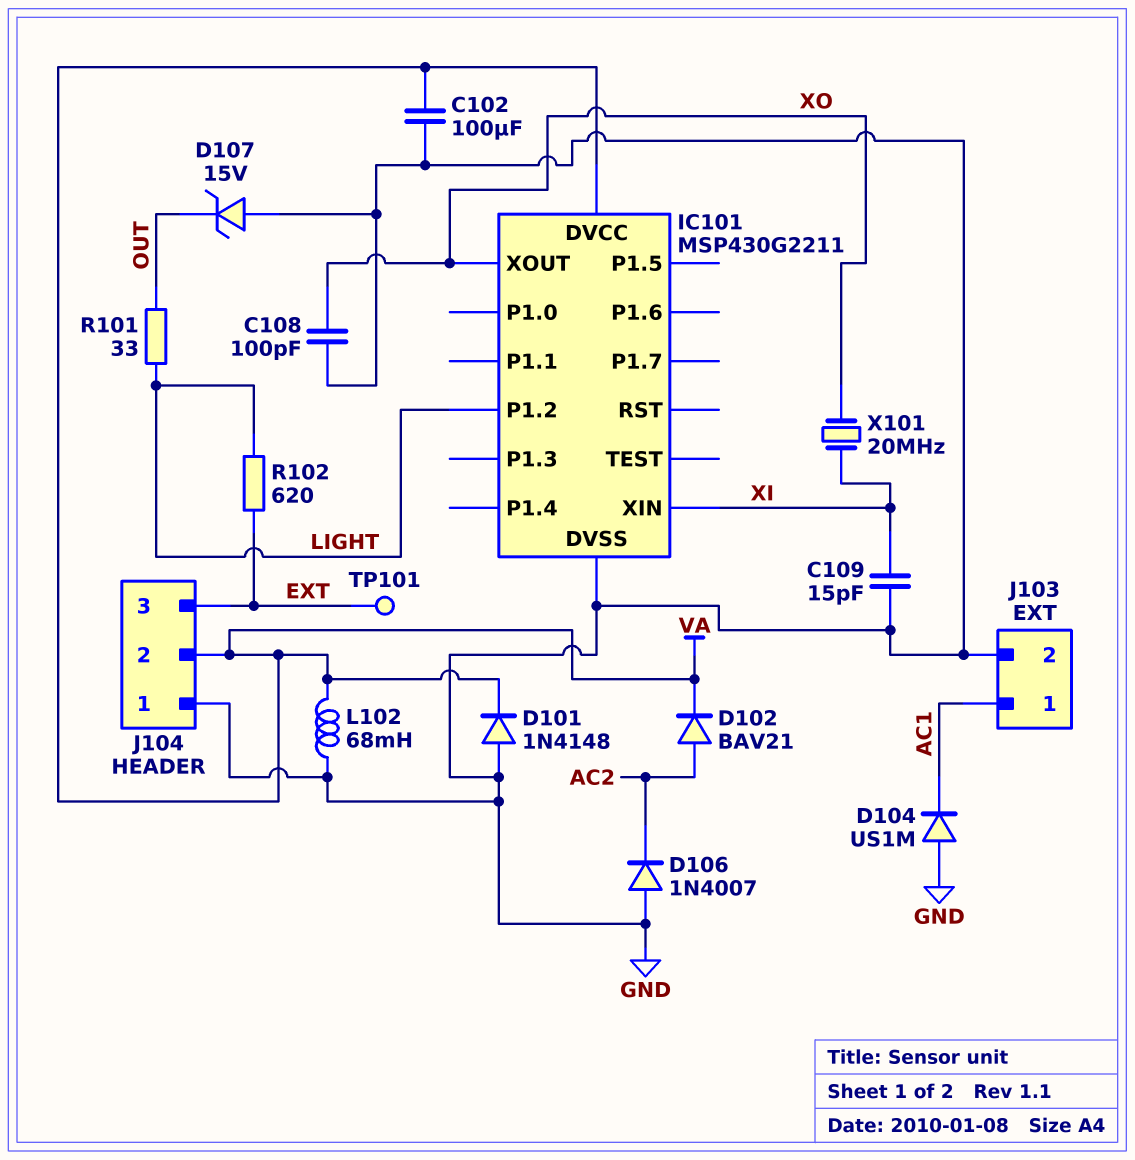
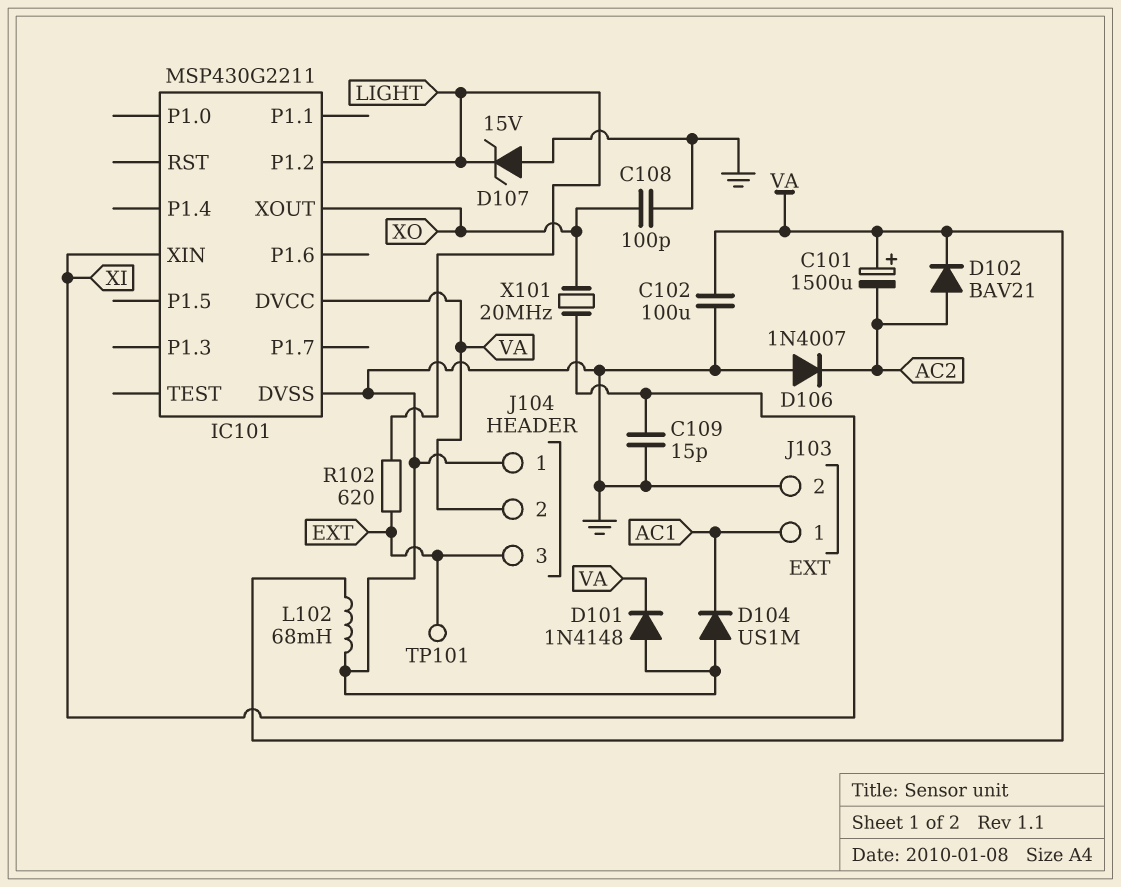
C101: none -> 1500uF (plus VA, minus AC2)
D107: zener 15V (A GND, K OUT) -> zener 15V (A GND, K LIGHT)
R101: 33 (LIGHT, OUT) -> none

